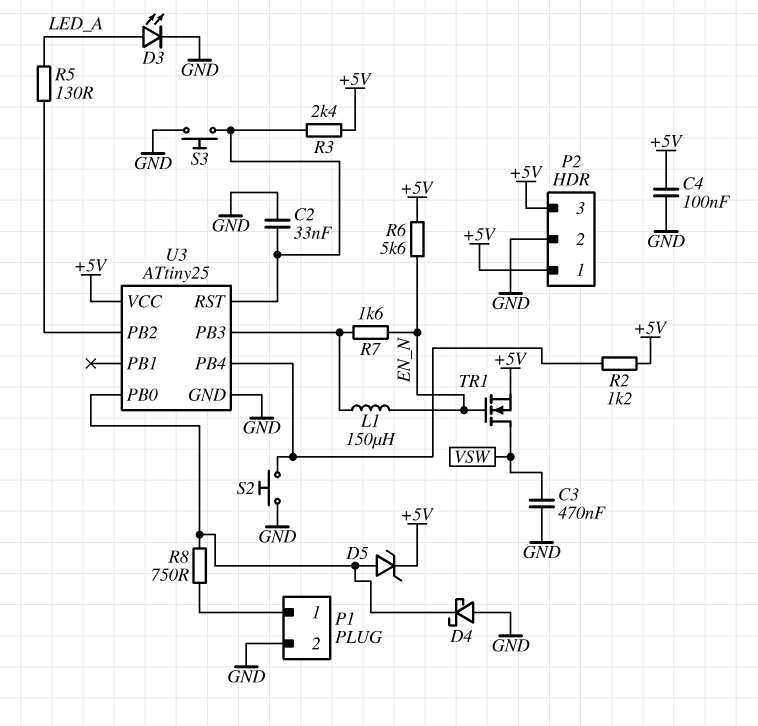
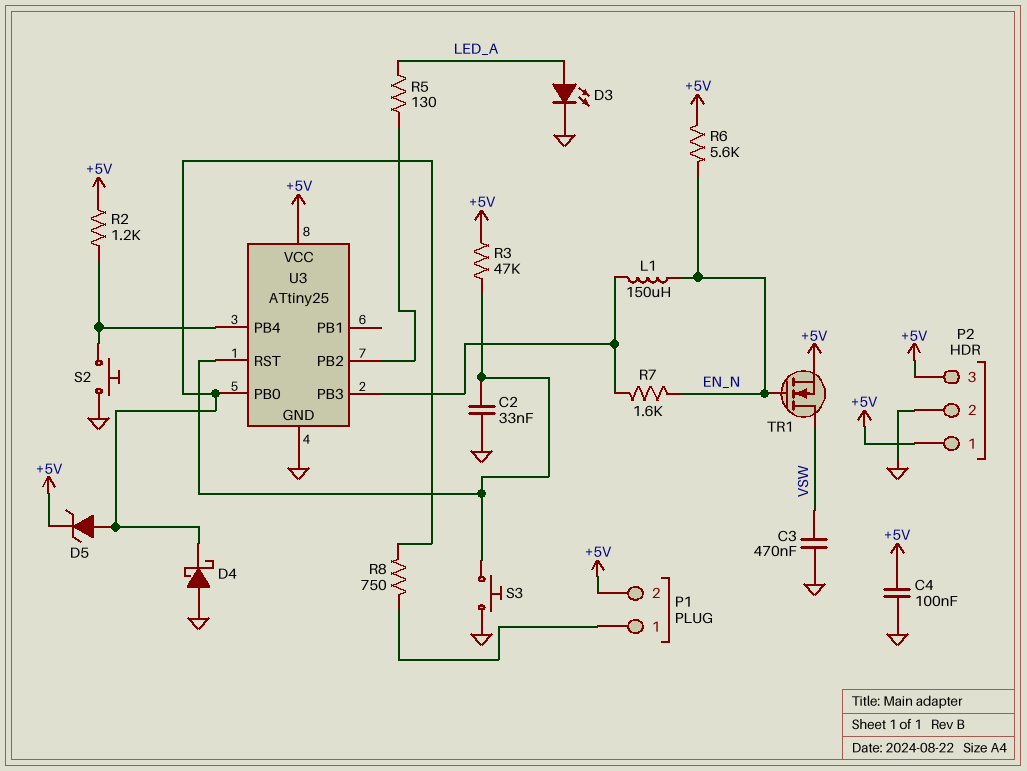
P1 pin 2: GND -> +5V
R3: 2.4k (+5V, U3/RST) -> 47k (+5V, U3/RST)

